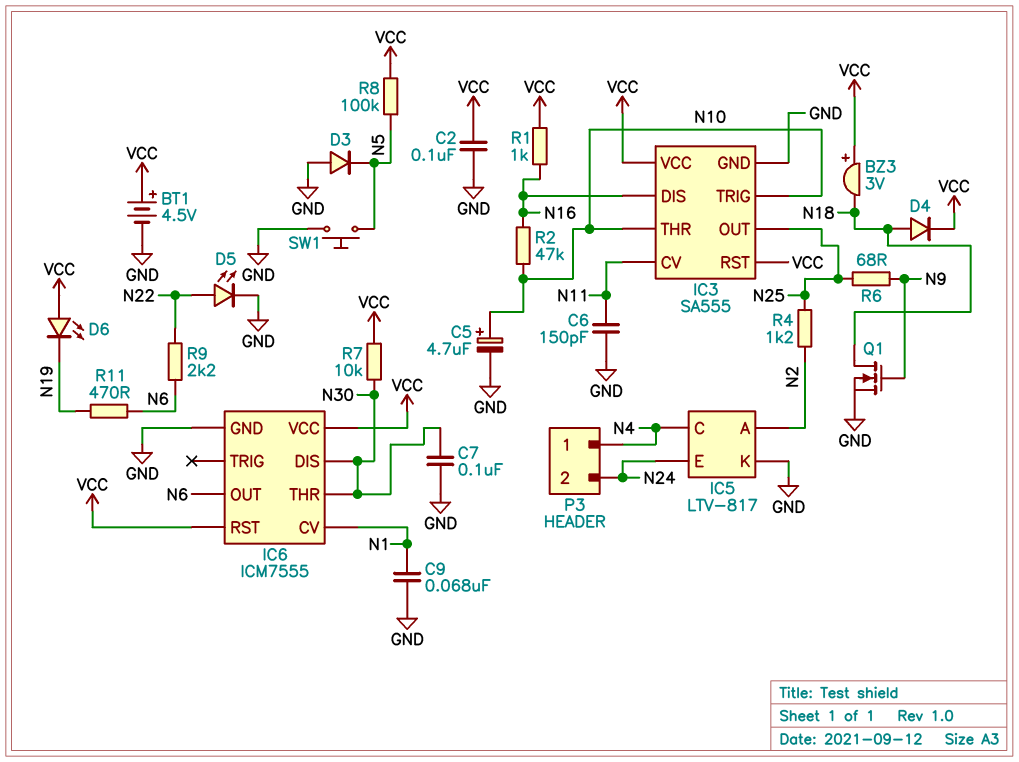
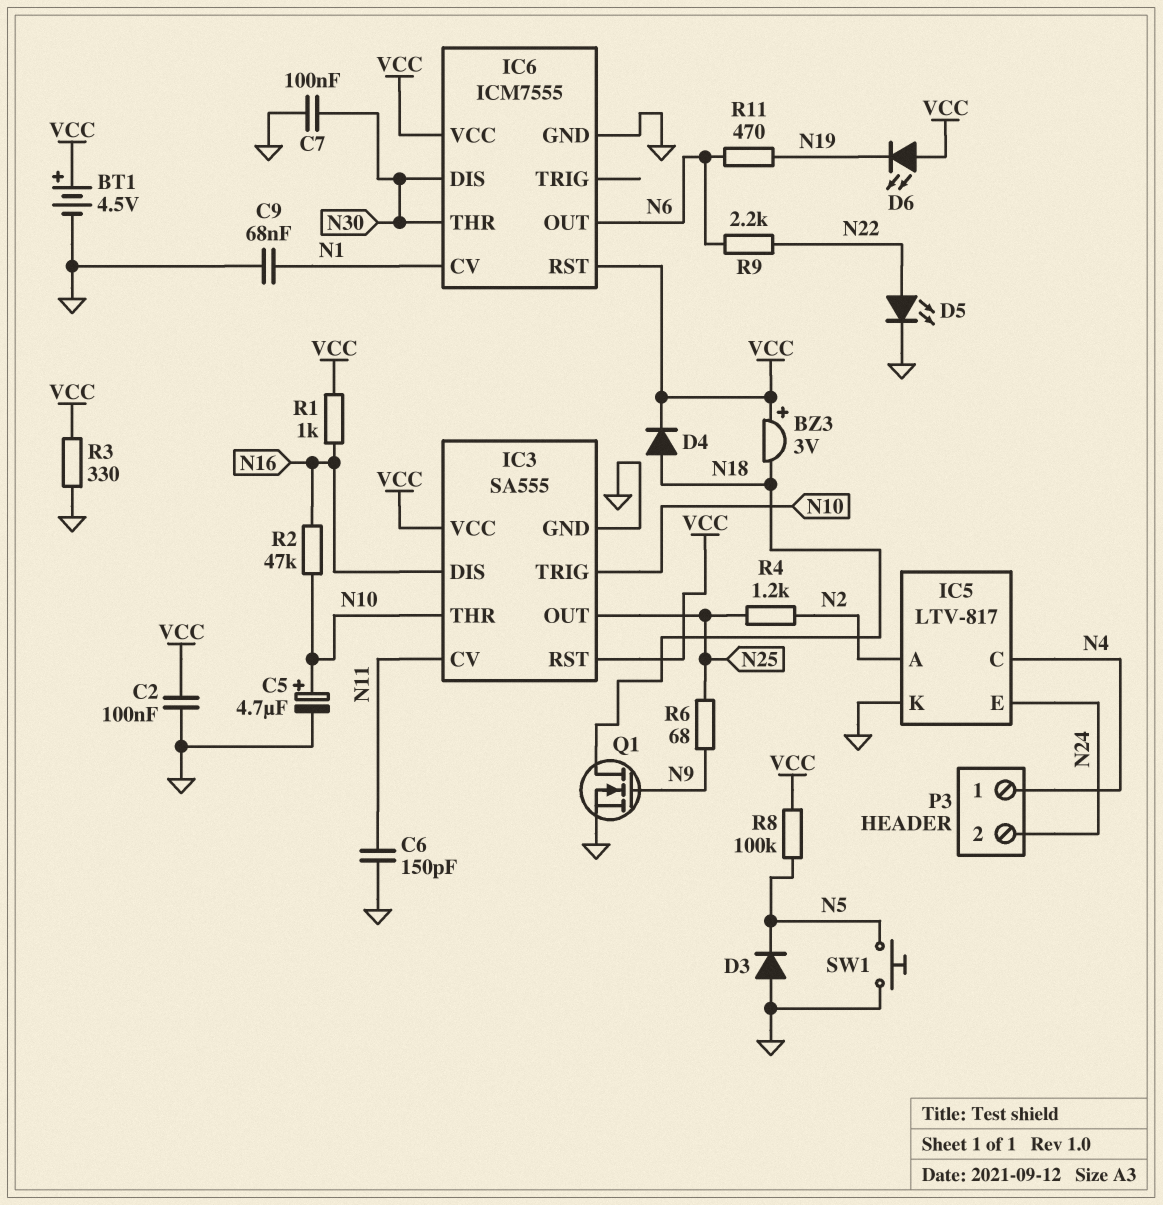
R3: none -> 330 (GND, VCC)
R7: 10k (N30, VCC) -> none

